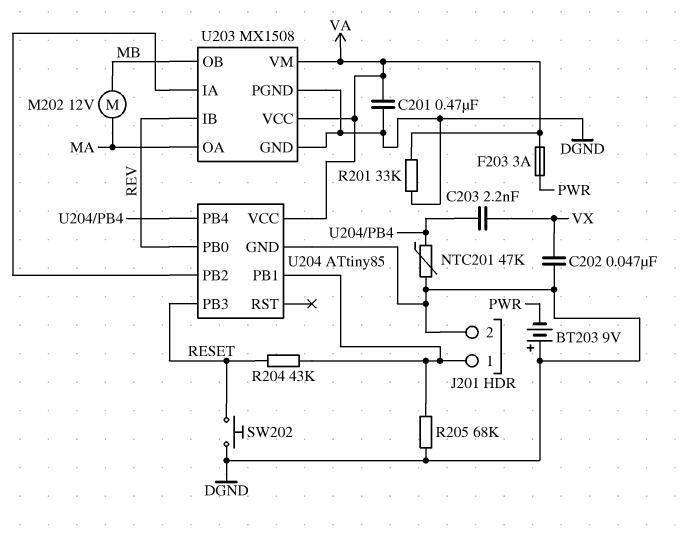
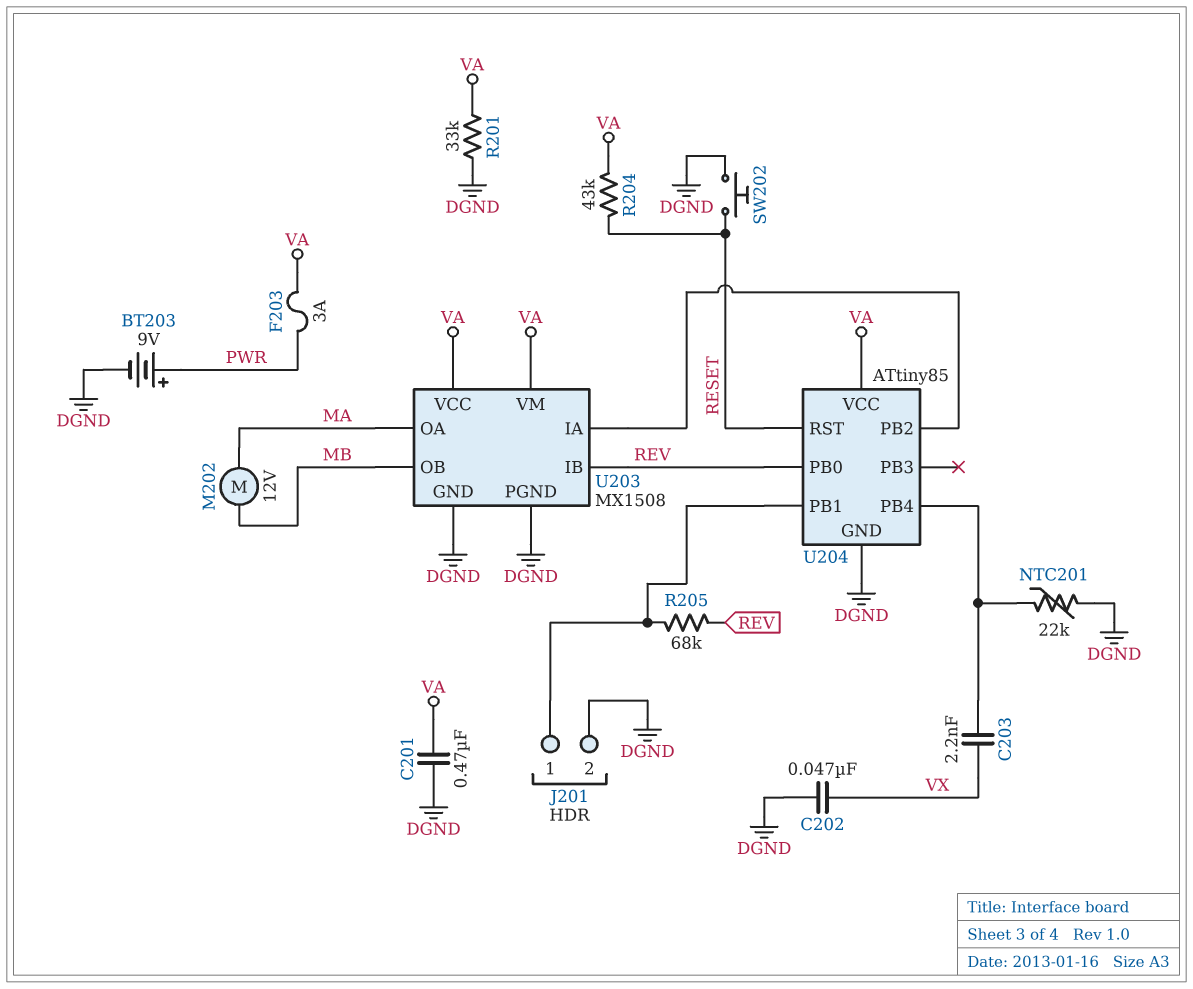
BT203: 9V (plus DGND, minus PWR) -> 9V (plus PWR, minus DGND)
NTC201: 47k (DGND, U204/PB4) -> 22k (DGND, U204/PB4)
R204: 43k (J201/1, RESET) -> 43k (RESET, VA)
R205: 68k (DGND, J201/1) -> 68k (J201/1, REV)
U204 pin PB3: RESET -> none
U204 pin RST: none -> RESET

